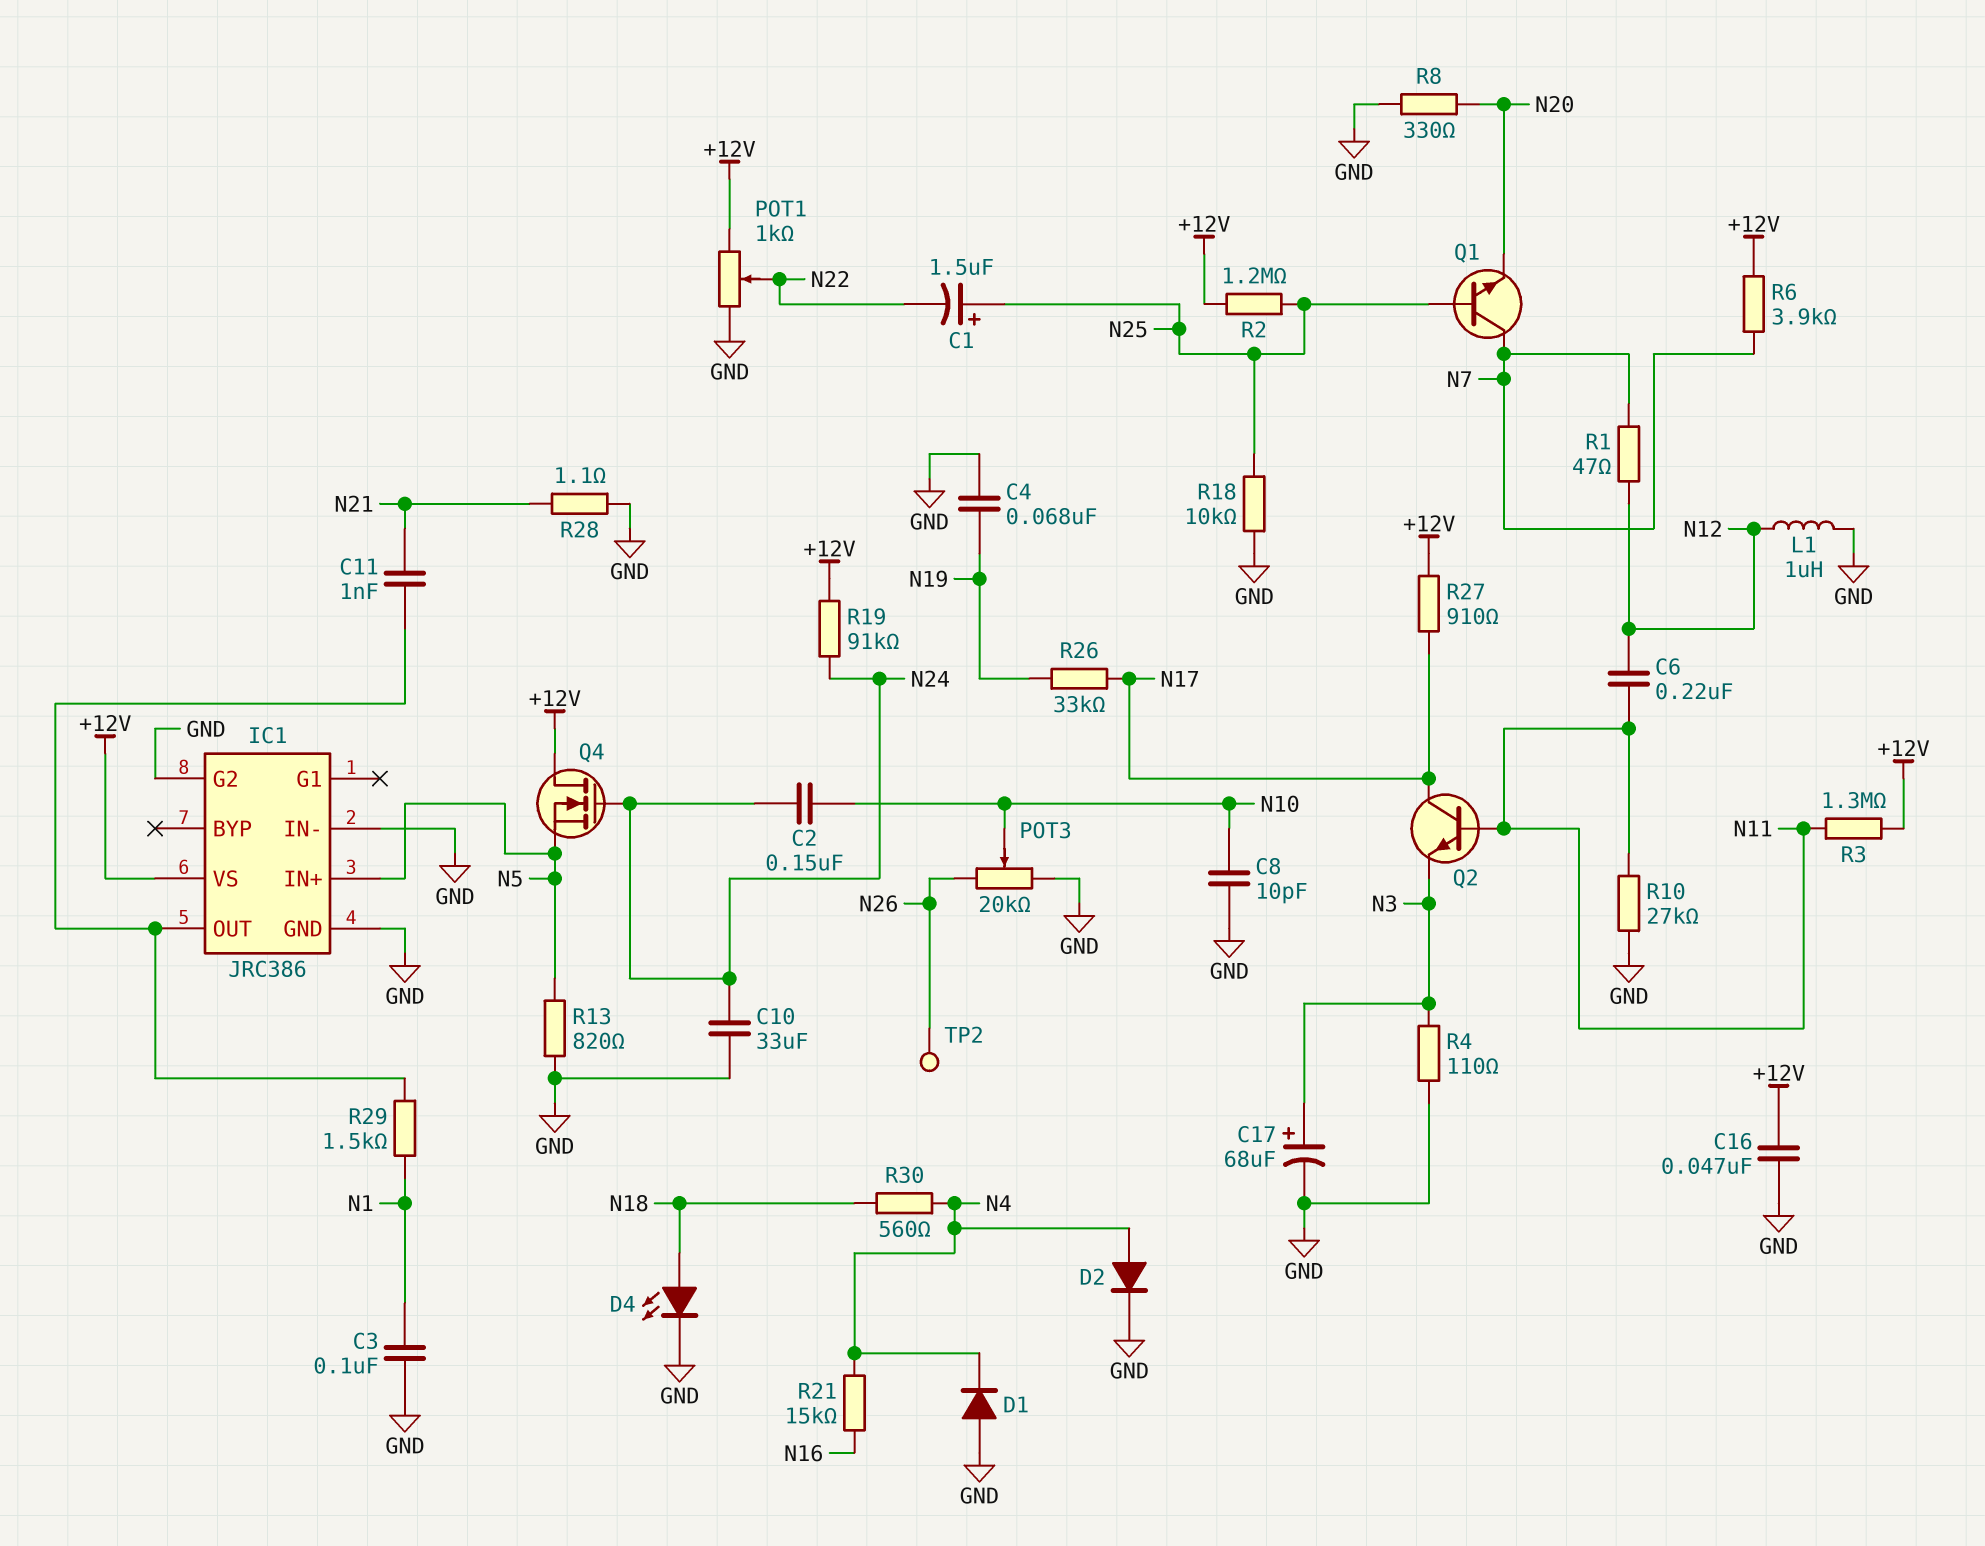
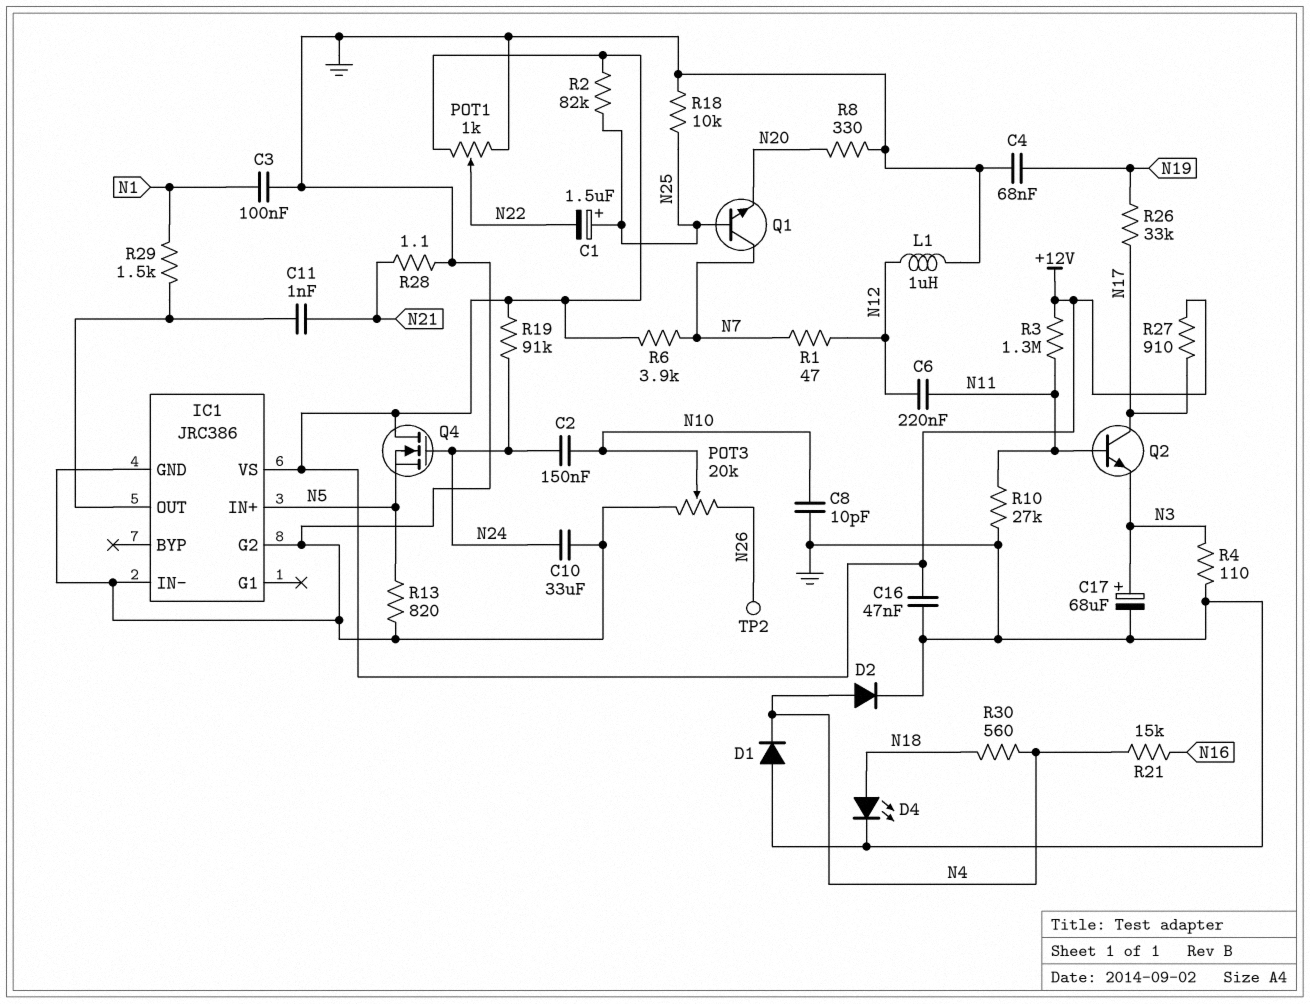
R2: 1.2M (+12V, N25) -> 82k (+12V, N25)

